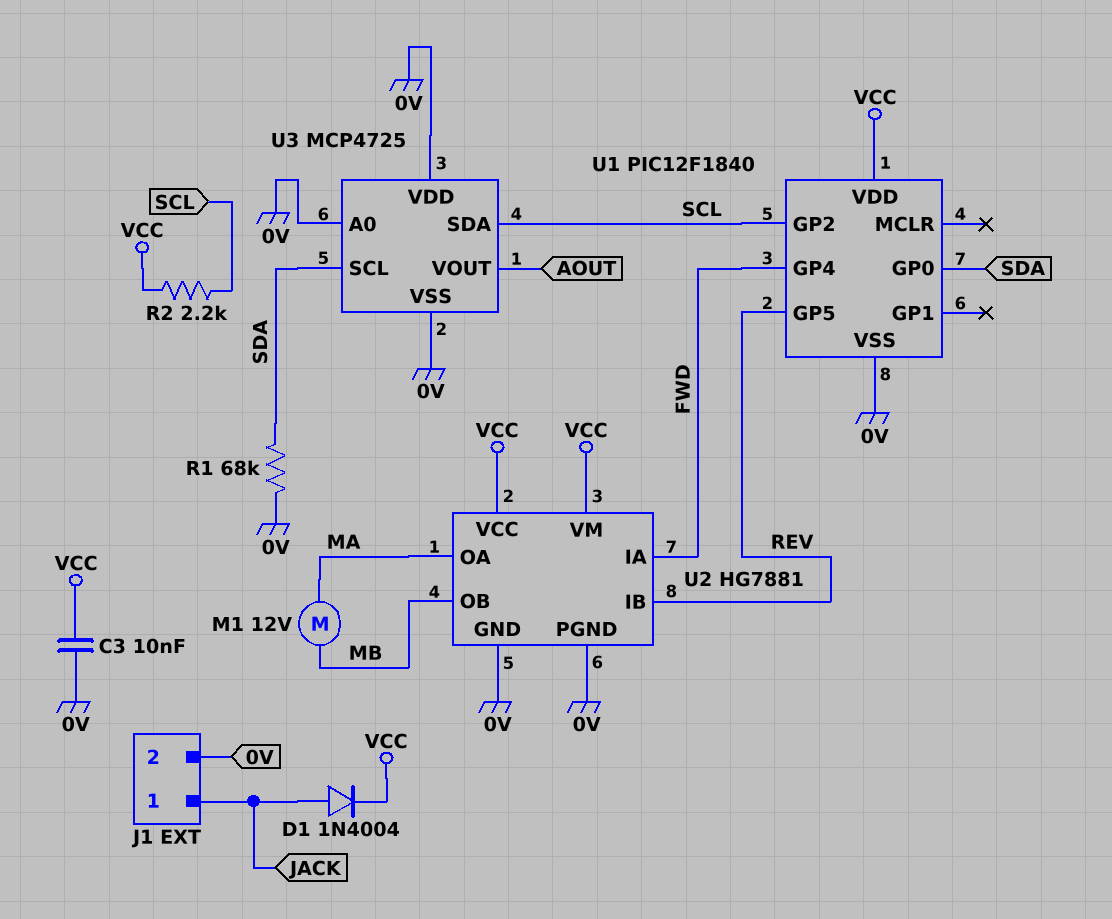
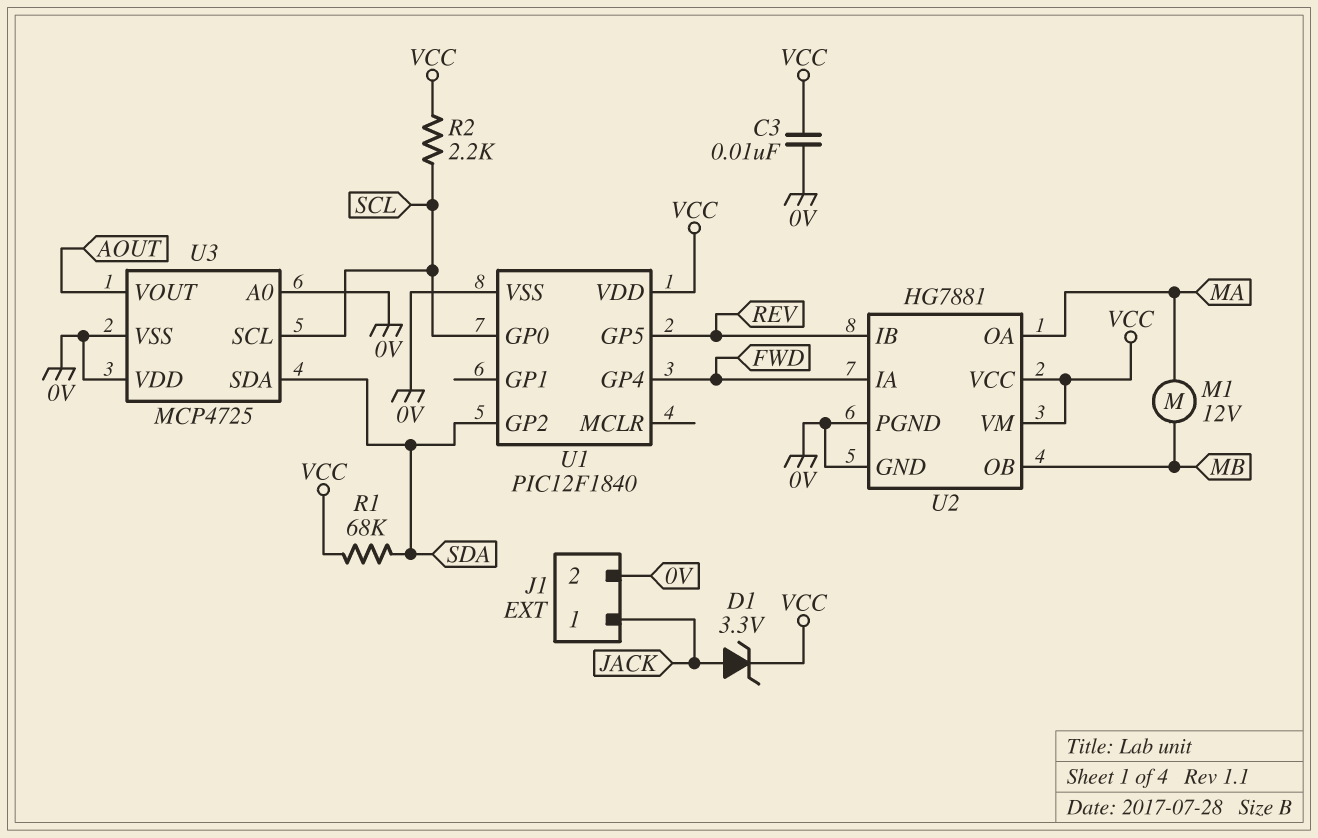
D1: diode 1N4004 (A JACK, K VCC) -> zener 3.3V (A JACK, K VCC)
R1: 68k (0V, SDA) -> 68k (SDA, VCC)
U1 pin GP0: SDA -> SCL
U1 pin GP2: SCL -> SDA
U3 pin SCL: SDA -> SCL
U3 pin SDA: SCL -> SDA

